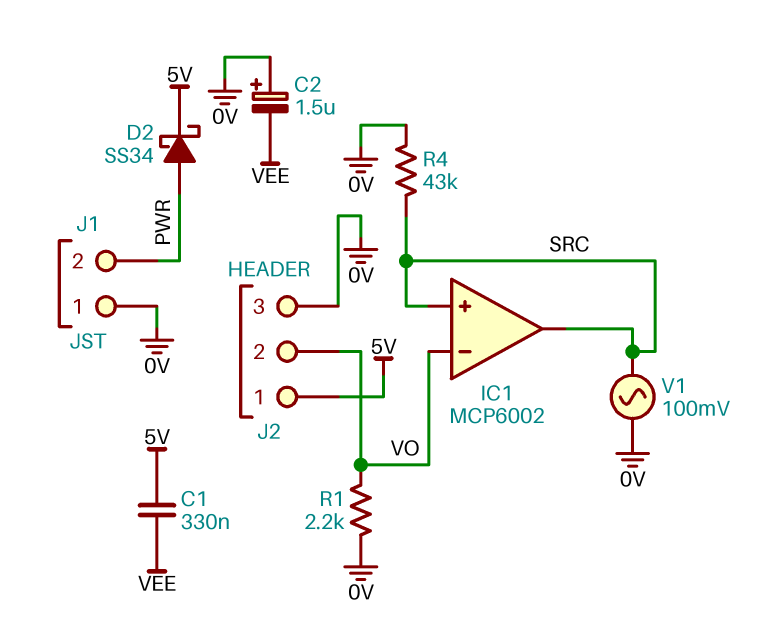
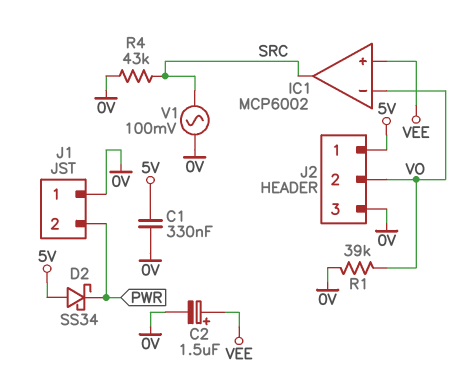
C1: 330nF (5V, VEE) -> 330nF (0V, 5V)
C2: 1.5uF (plus 0V, minus VEE) -> 1.5uF (plus VEE, minus 0V)
D2: schottky SS34 (A PWR, K 5V) -> schottky SS34 (A 5V, K PWR)
IC1 pin in+: SRC -> VEE
R1: 2.2k (0V, VO) -> 39k (0V, VO)

